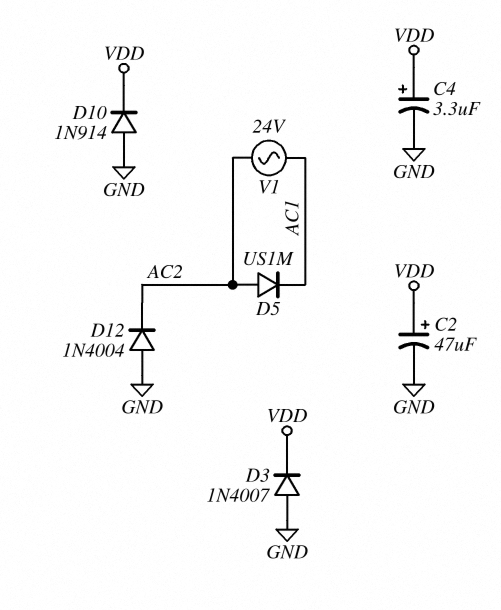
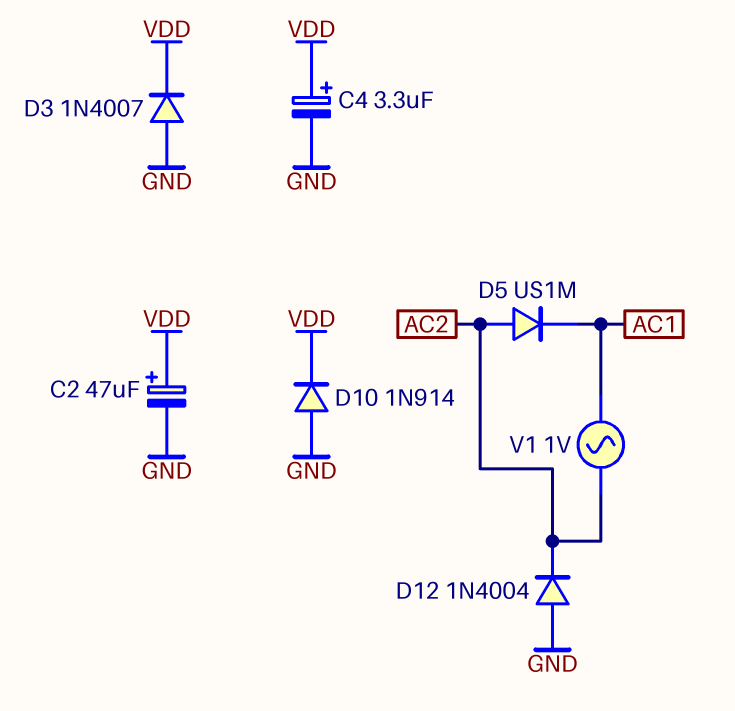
V1: AC 24V (AC1, AC2) -> AC 1V (AC1, AC2)

